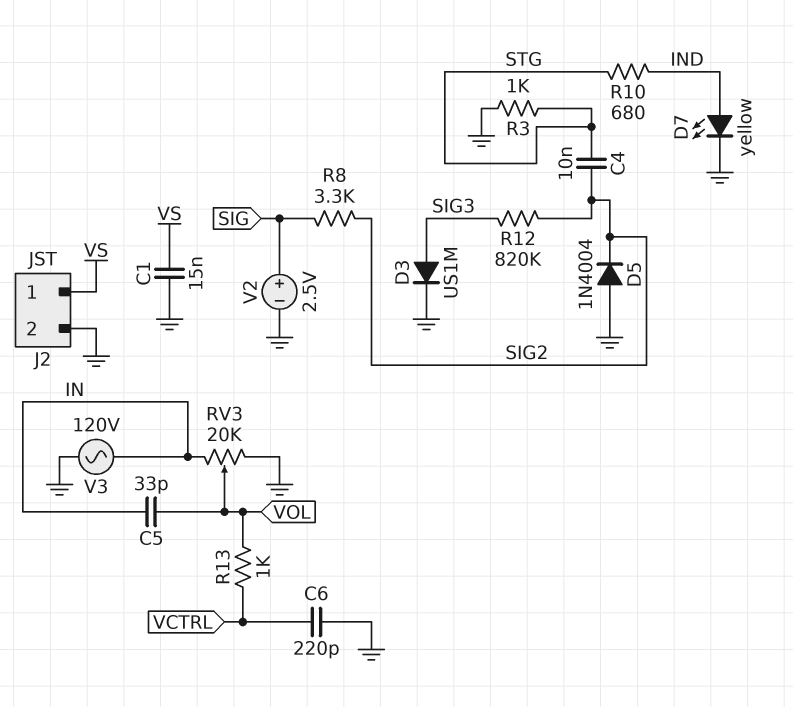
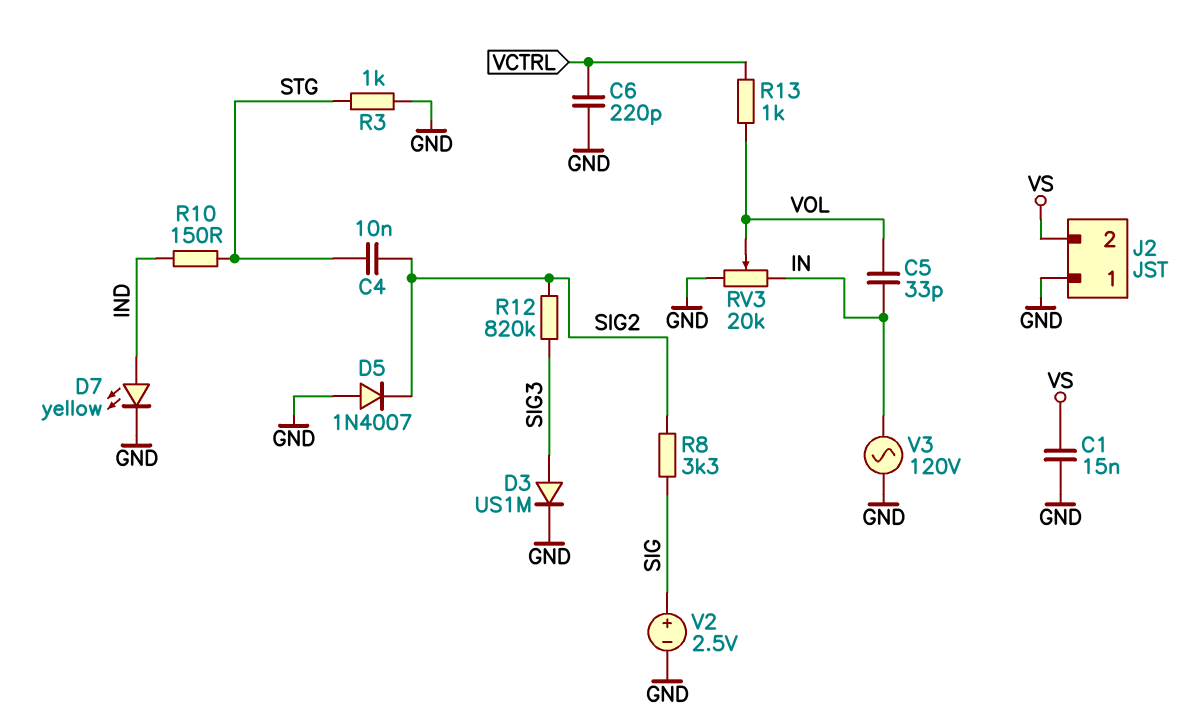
D5: diode 1N4004 (A GND, K SIG2) -> diode 1N4007 (A GND, K SIG2)
J2 pin 1: VS -> GND
J2 pin 2: GND -> VS
R10: 680 (IND, STG) -> 150 (IND, STG)

